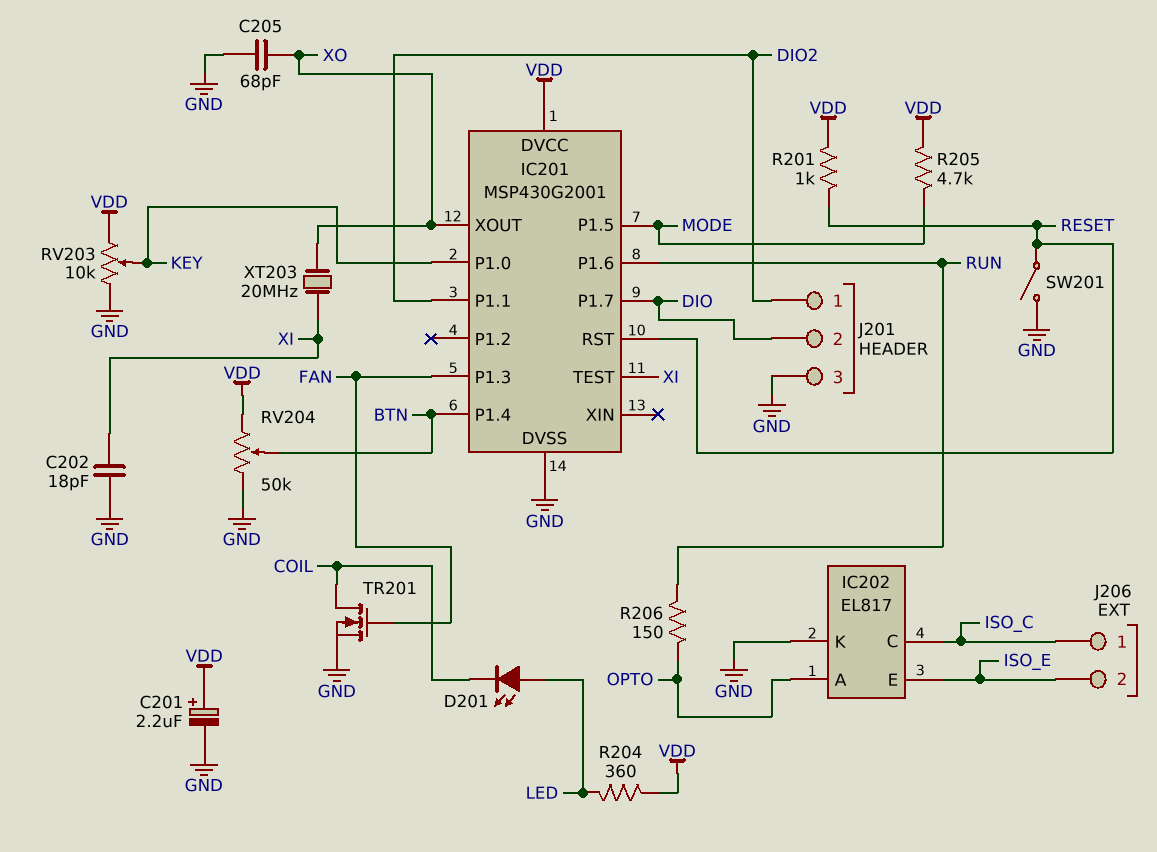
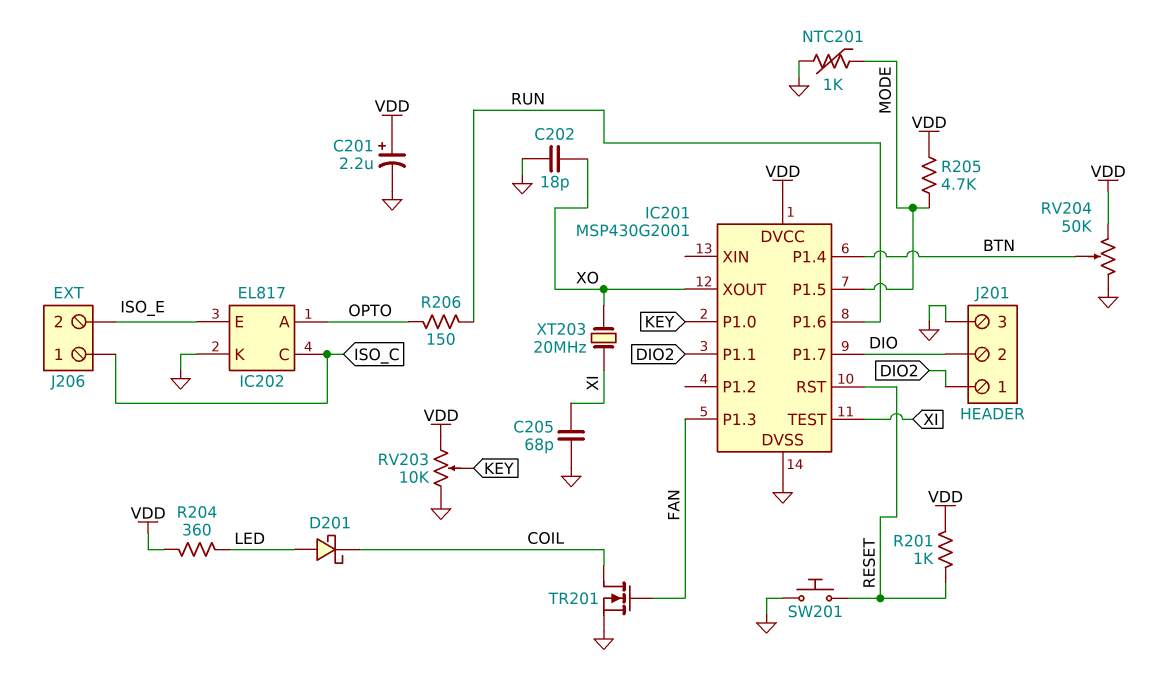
C202: 18pF (GND, XI) -> 18pF (GND, XO)
C205: 68pF (GND, XO) -> 68pF (GND, XI)
D201: LED (A LED, K COIL) -> schottky (A LED, K COIL)
NTC201: none -> 1k (GND, MODE)
SW201: switch (GND, RESET) -> button (GND, RESET)

